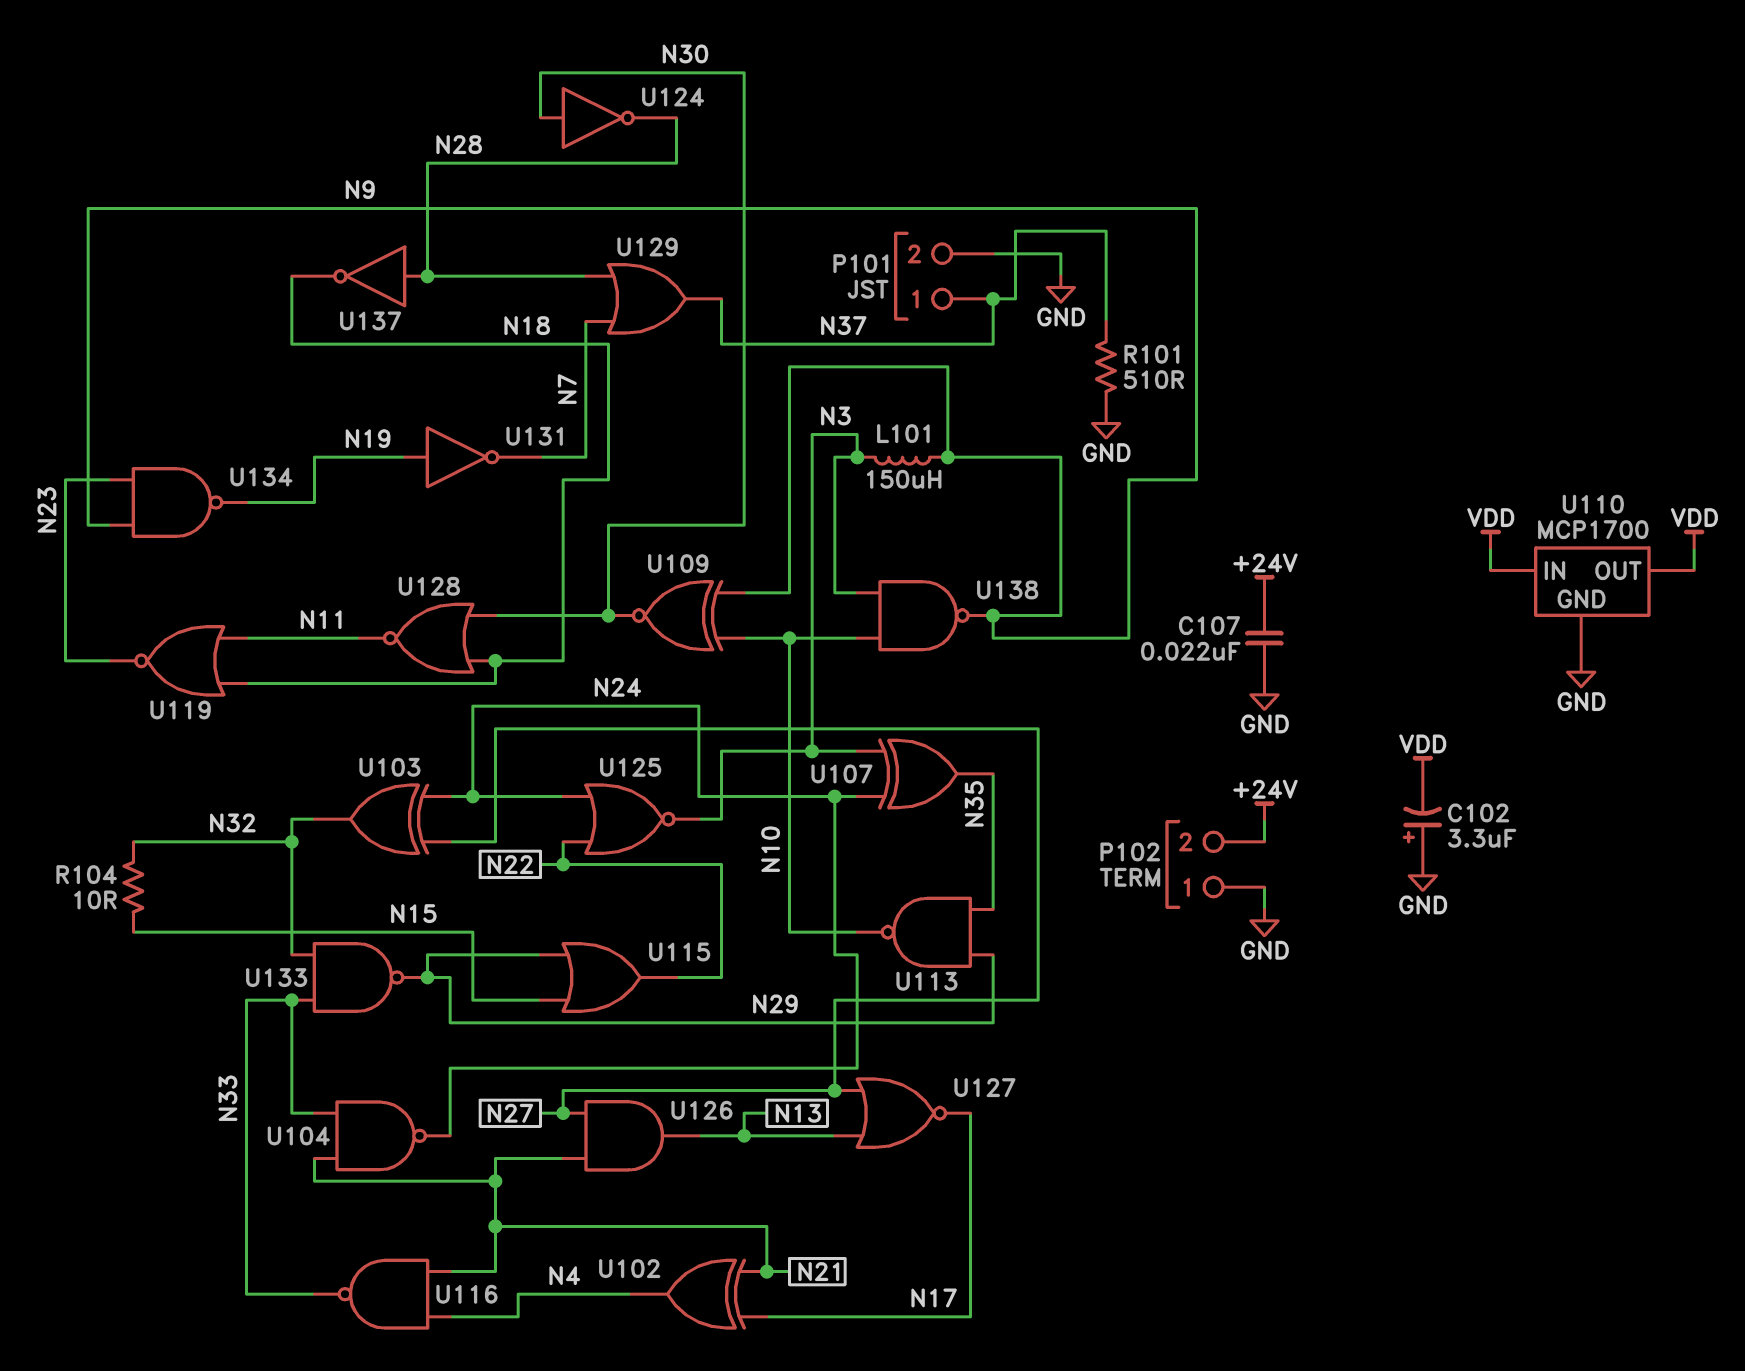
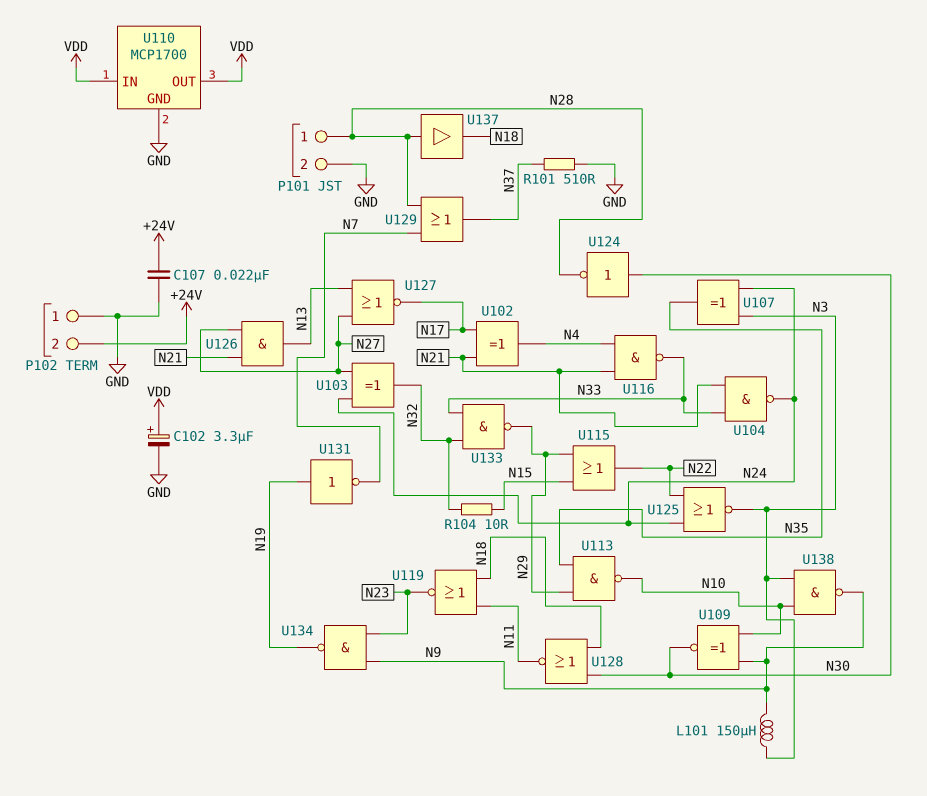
C102: 3.3uF (plus GND, minus VDD) -> 3.3uF (plus VDD, minus GND)
P101 pin 1: N37 -> N28
U137: NOT (in N28, out N18) -> buffer (in N28, out N18)

